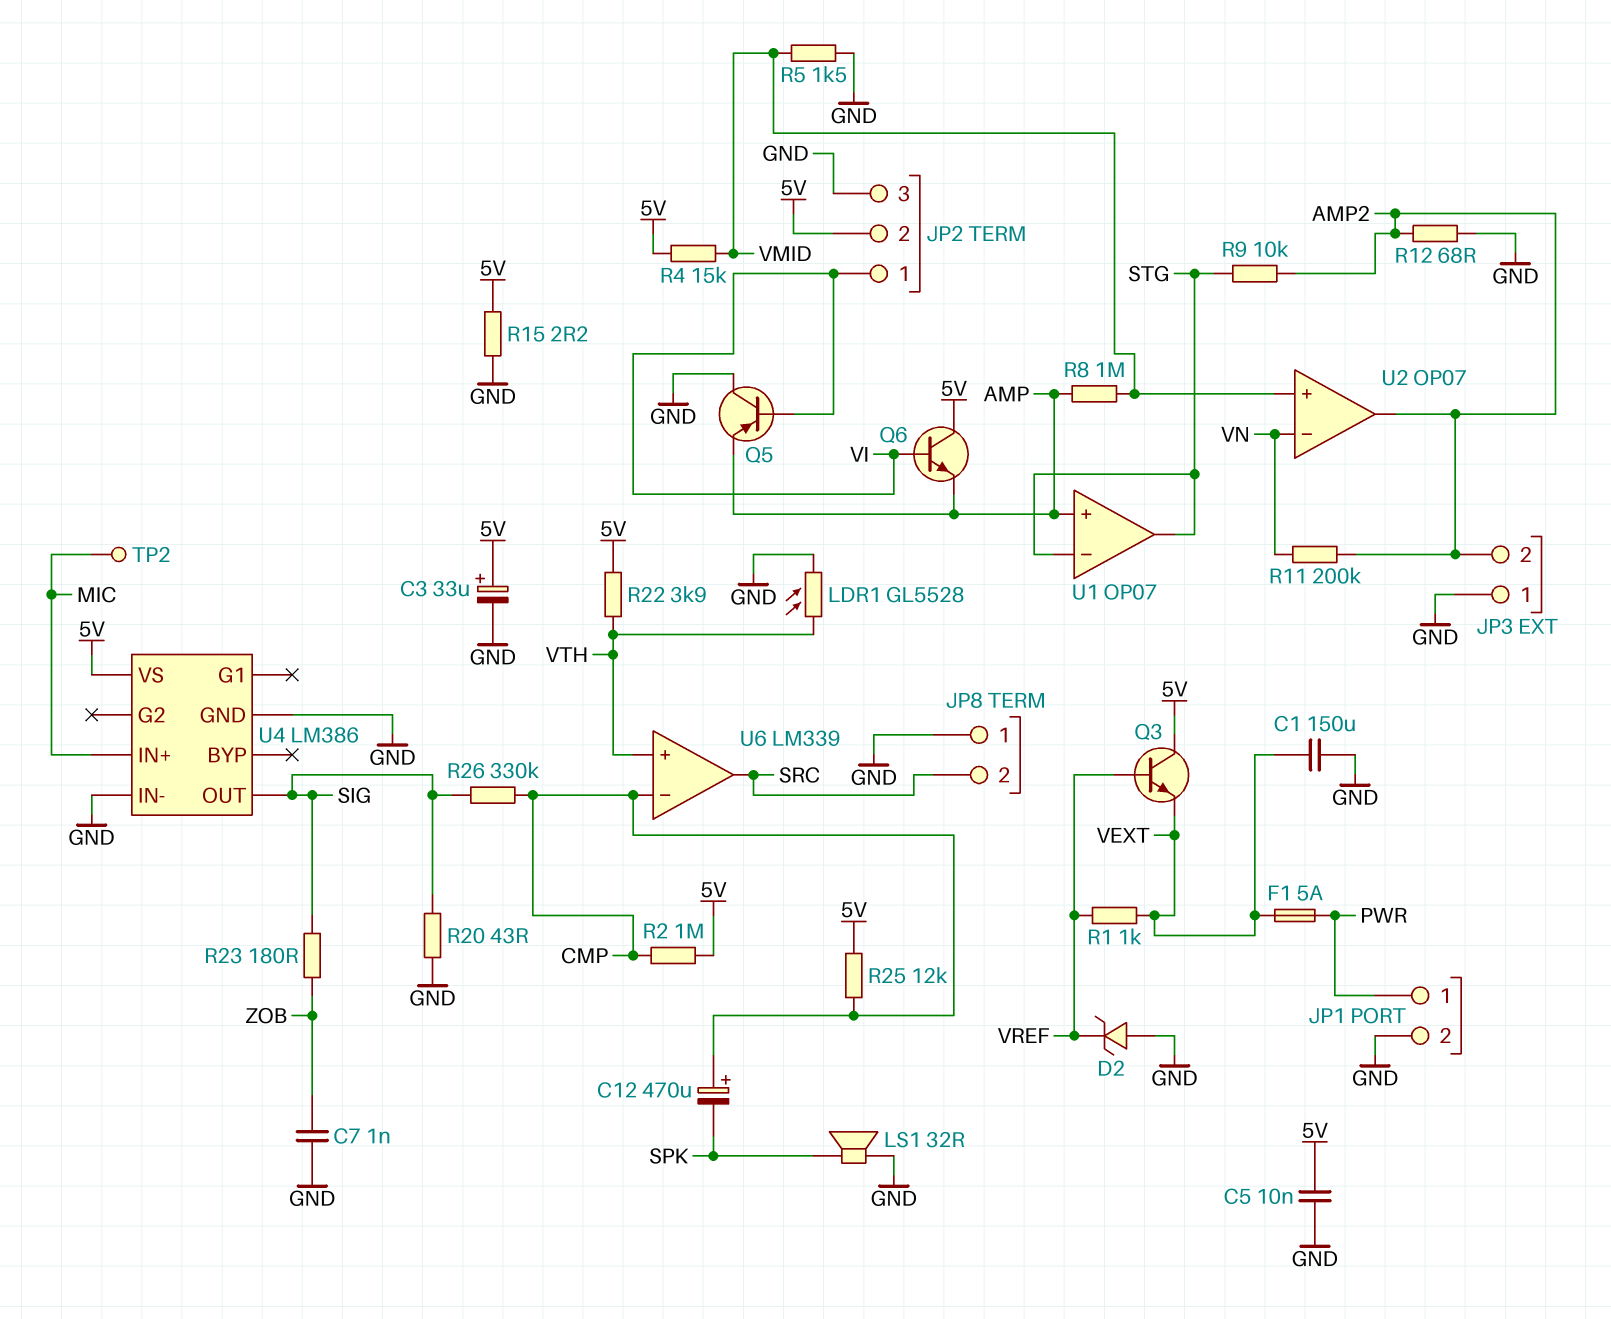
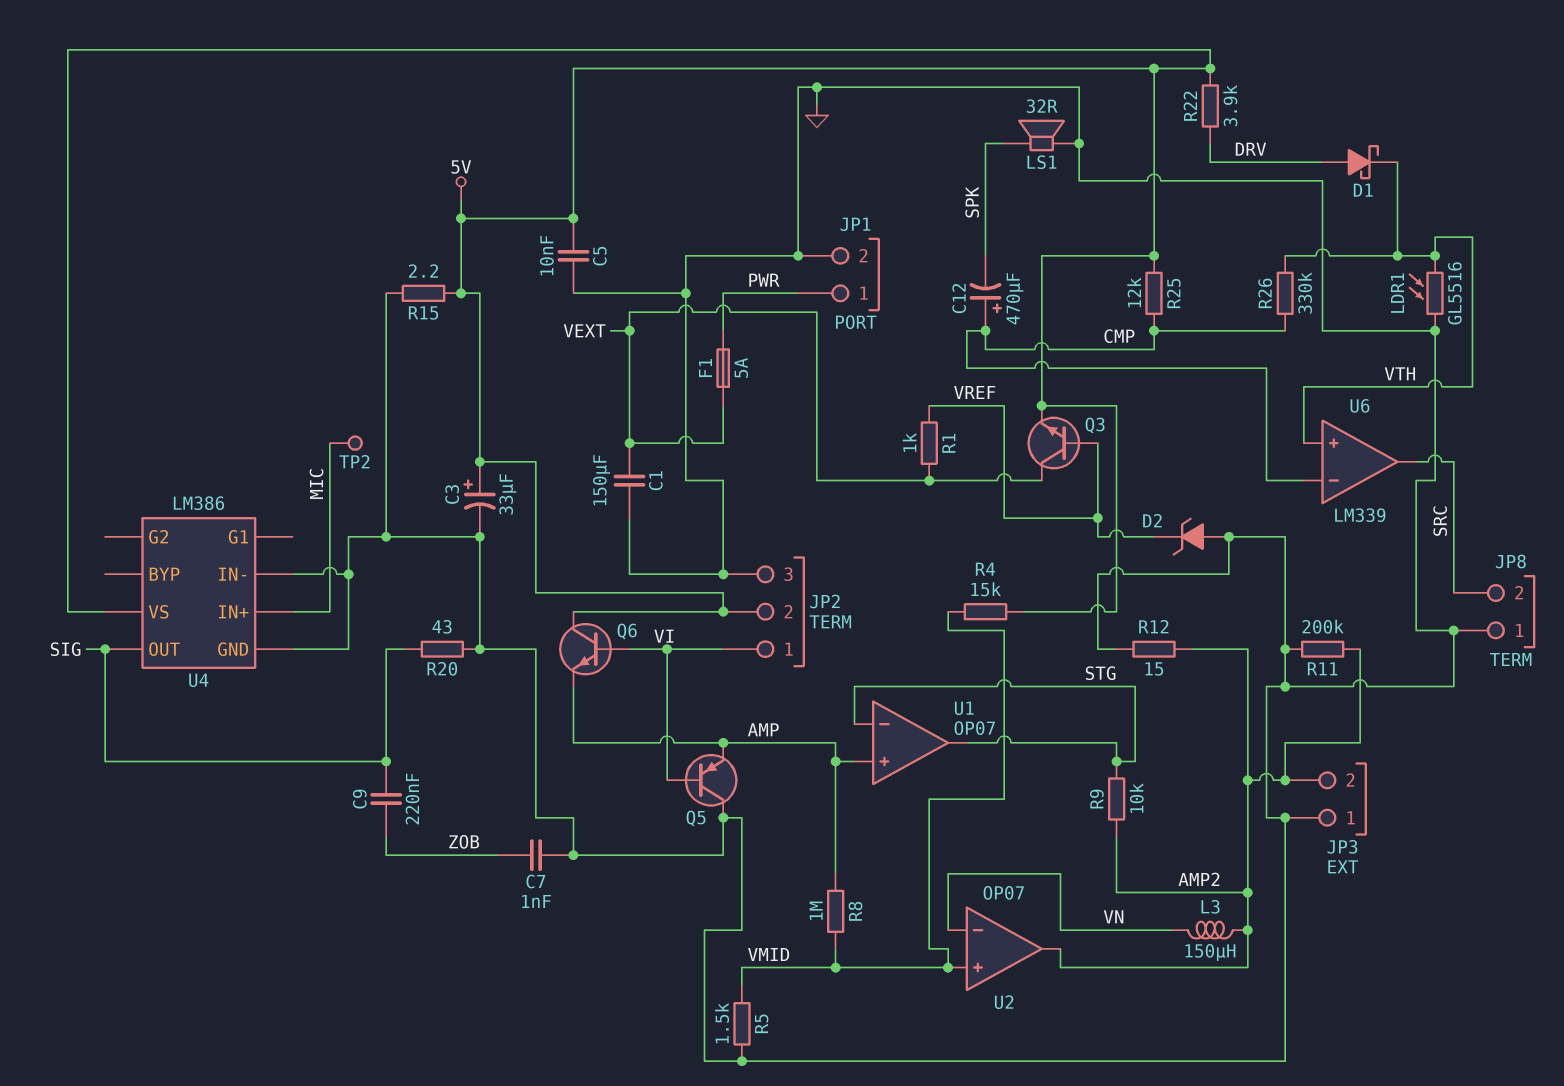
C9: none -> 220nF (SIG, ZOB)
D1: none -> schottky (A DRV, K VTH)
L3: none -> 150uH (AMP2, VN)
LDR1: GL5528 (GND, VTH) -> GL5516 (GND, VTH)
Q3: NPN (B VREF, C 5V, E VEXT) -> NPN (B VREF, C VEXT, E 5V)
R2: 1M (5V, CMP) -> none
R11: 200k (AMP2, VN) -> 200k (AMP2, GND)
R12: 68 (AMP2, GND) -> 15 (AMP2, GND)
R22: 3.9k (5V, VTH) -> 3.9k (5V, DRV)
R23: 180 (SIG, ZOB) -> none
R26: 330k (CMP, SIG) -> 330k (CMP, VTH)

